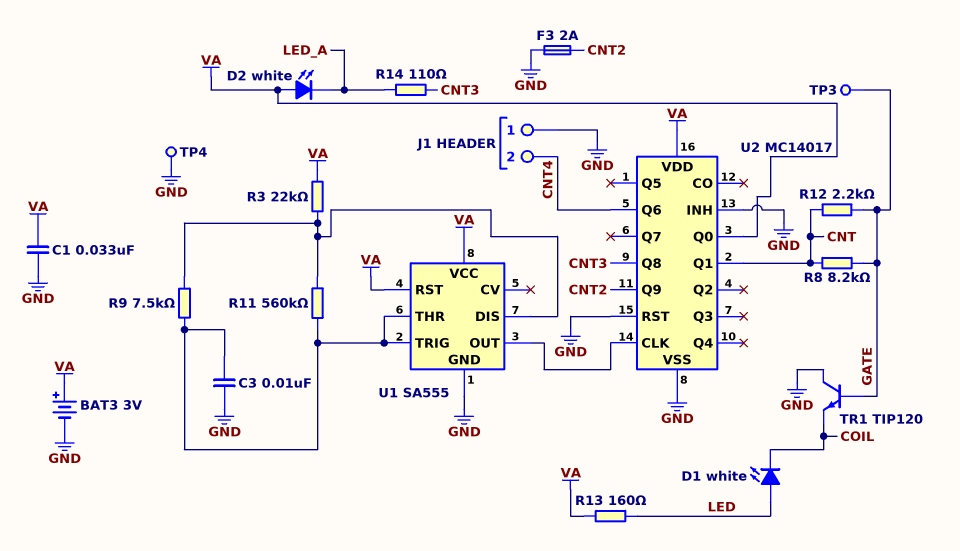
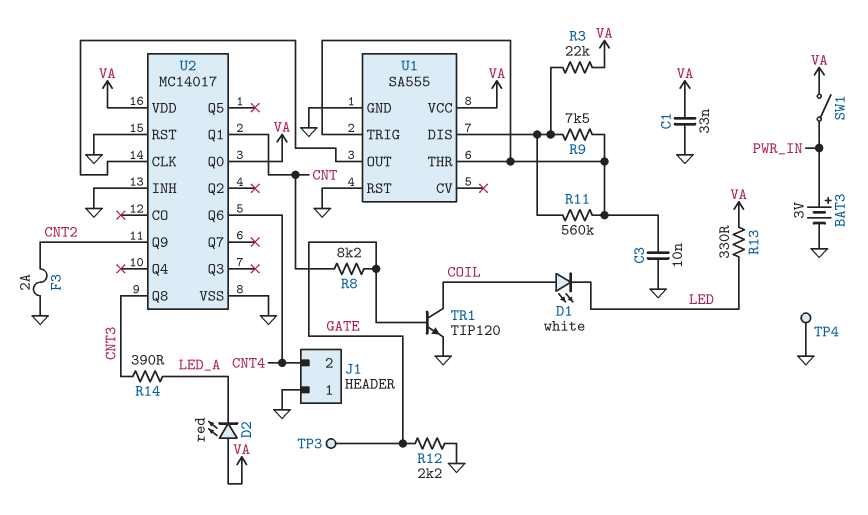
BAT3: 3V (plus VA, minus GND) -> 3V (plus PWR_IN, minus GND)
D1: LED white (A LED, K COIL) -> LED white (A COIL, K LED)
D2: LED white (A VA, K LED_A) -> LED red (A VA, K LED_A)
R12: 2.2k (CNT, GATE) -> 2.2k (GATE, GND)
R13: 160 (LED, VA) -> 330 (LED, VA)
R14: 110 (CNT3, LED_A) -> 390 (CNT3, LED_A)
SW1: none -> switch (PWR_IN, VA)
TR1: NPN TIP120 (B GATE, C GND, E COIL) -> NPN TIP120 (B GATE, C COIL, E GND)
U1 pin RST: VA -> GND

